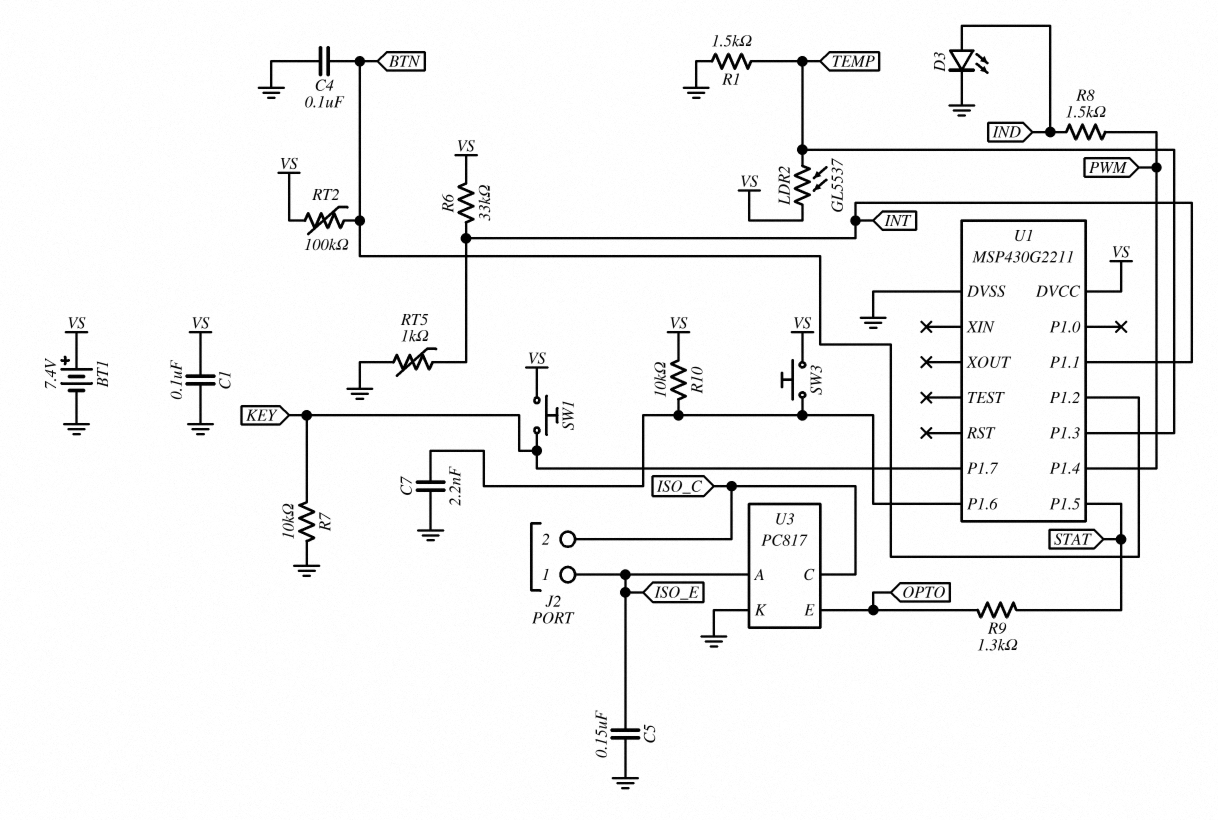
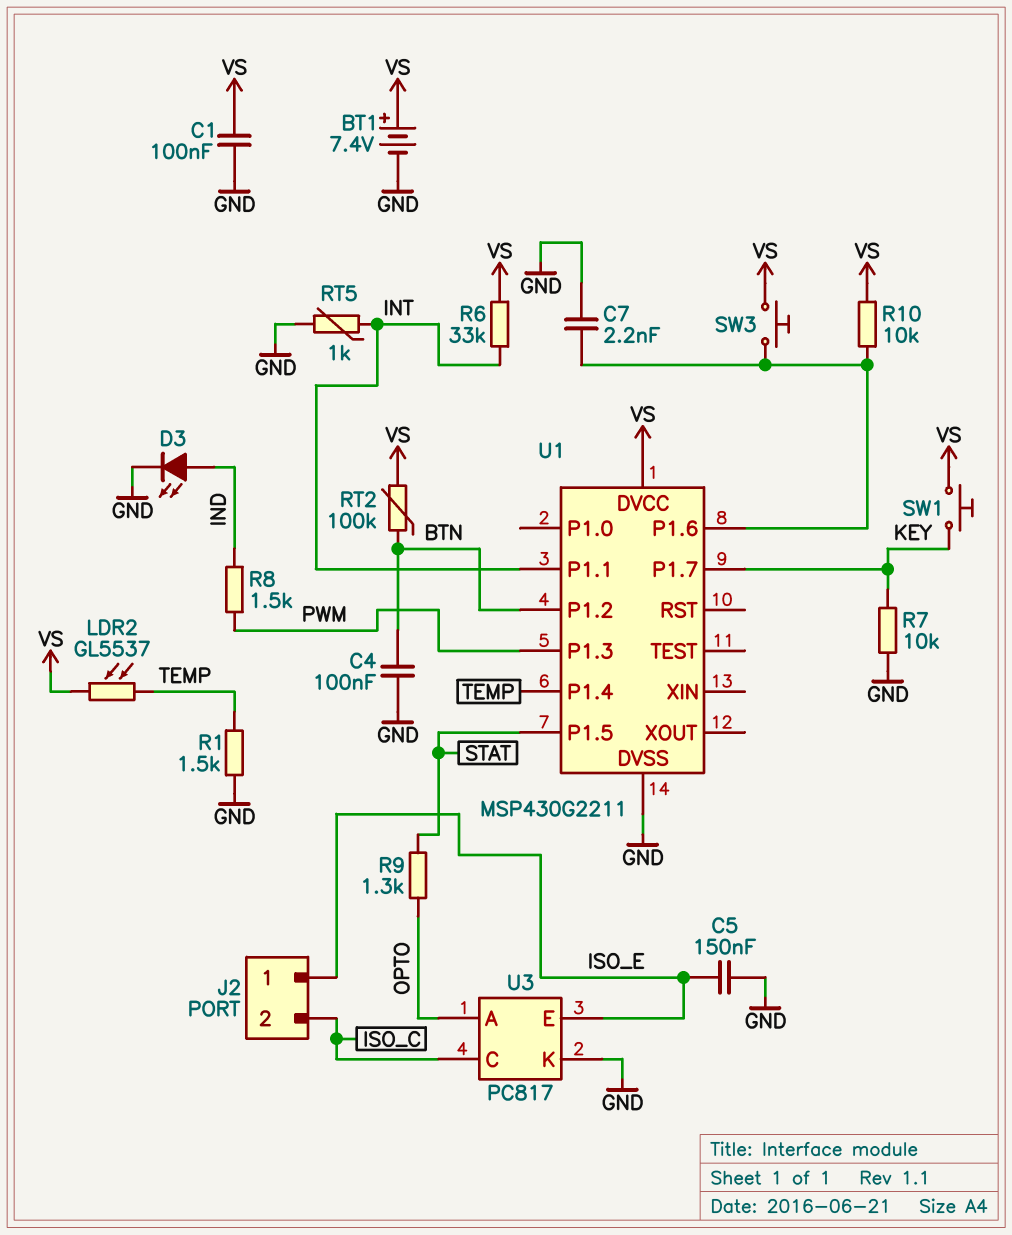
U1 pin P1.3: TEMP -> PWM
U1 pin P1.4: PWM -> TEMP
U3 pin A: ISO_E -> OPTO
U3 pin E: OPTO -> ISO_E

